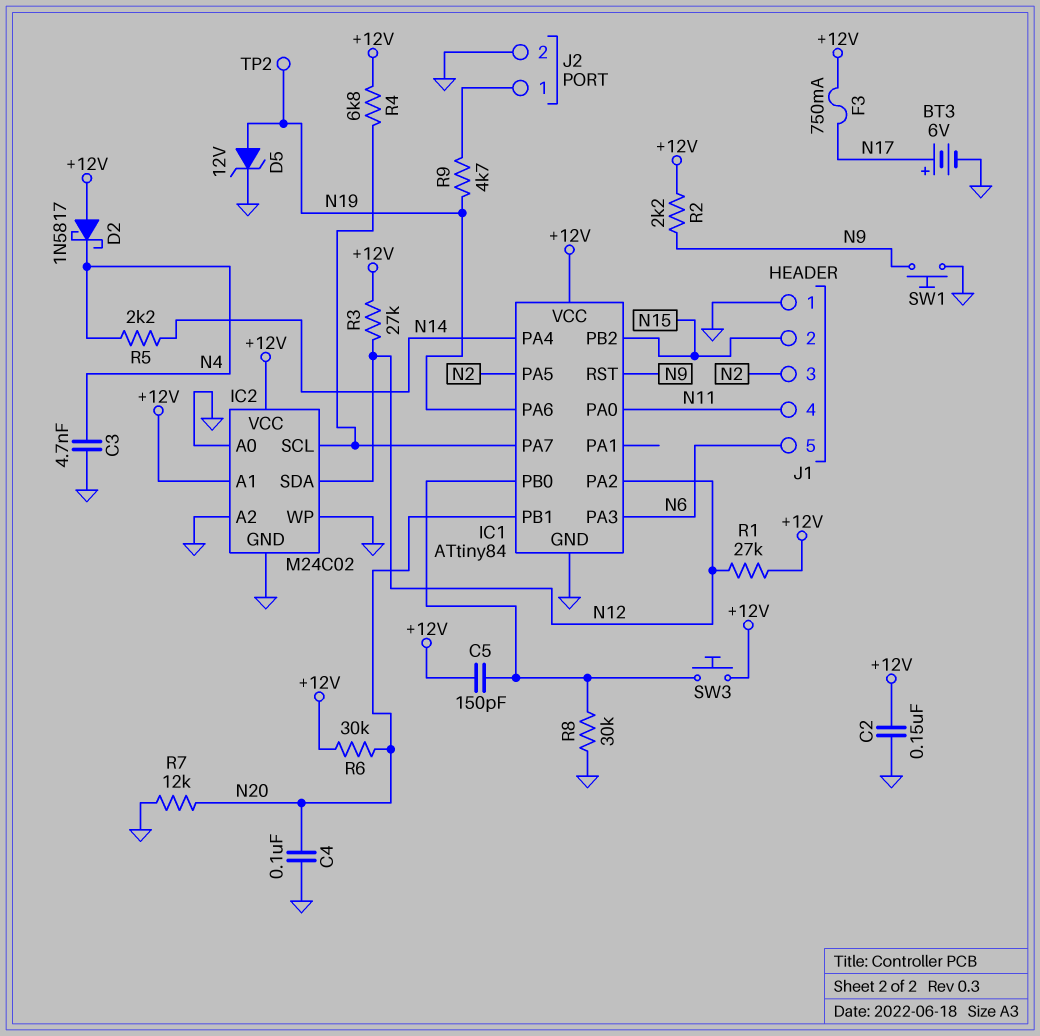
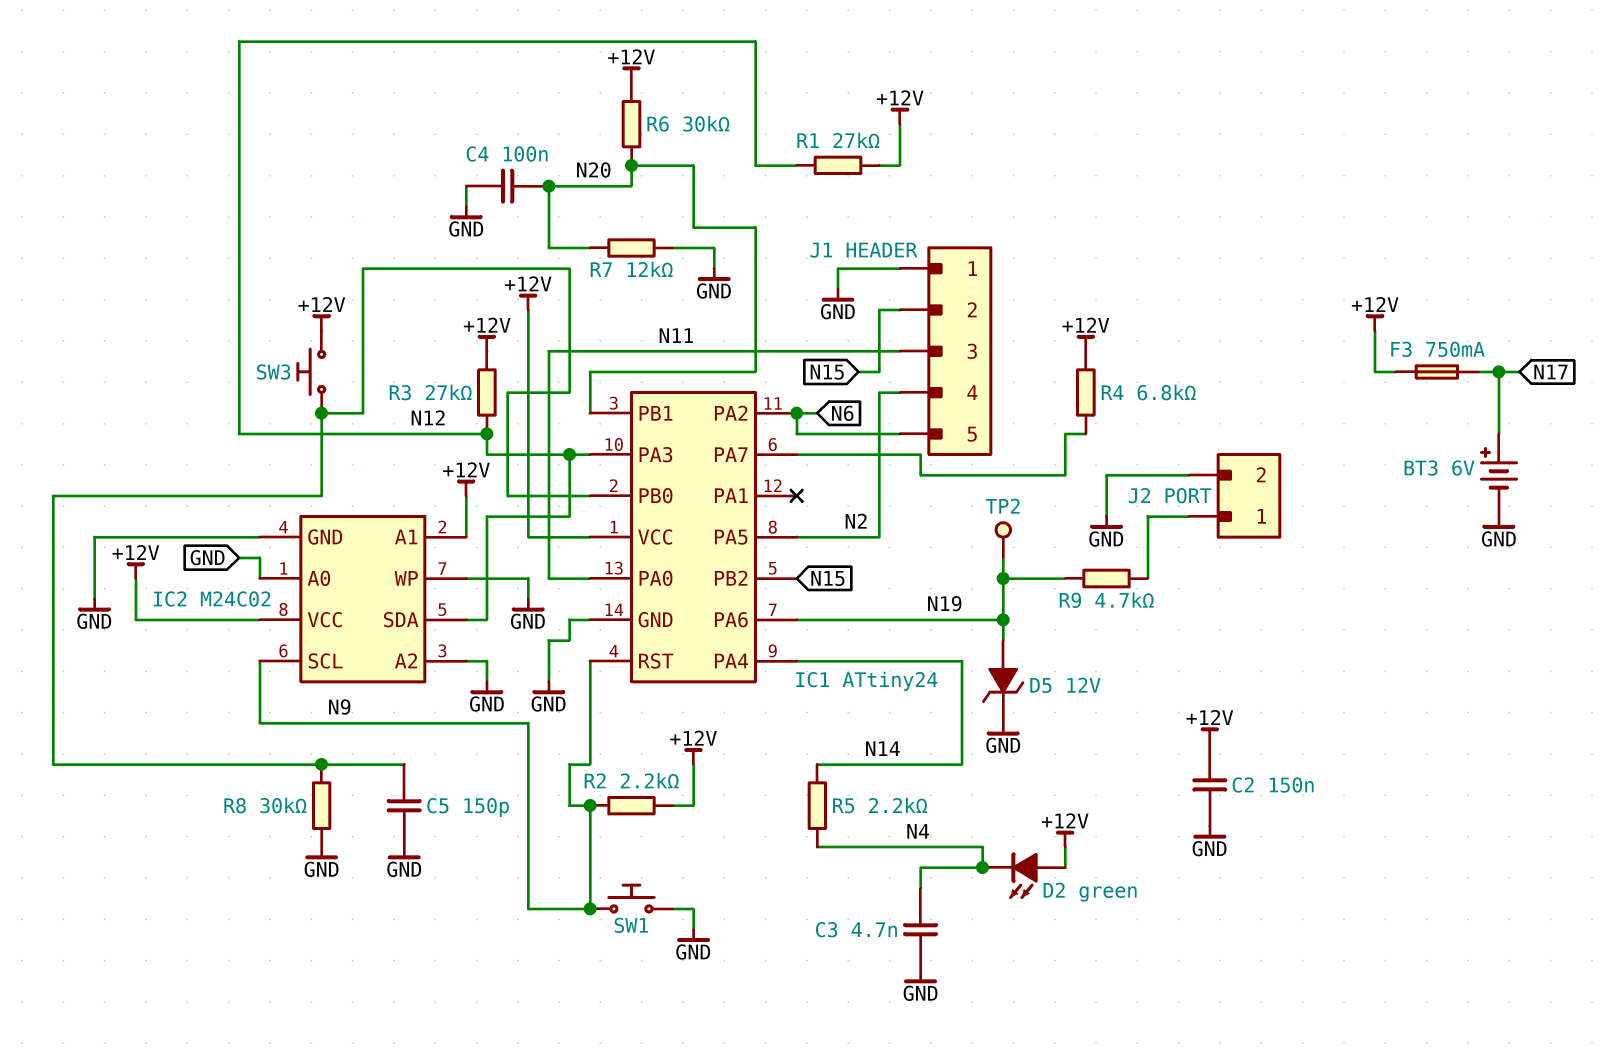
C5: 150pF (+12V, IC1/PB0) -> 150pF (GND, IC1/PB0)
D2: schottky 1N5817 (A +12V, K N4) -> LED green (A +12V, K N4)
IC1: ATtiny84 -> ATtiny24
IC1 pin PA2: N12 -> N6
IC1 pin PA3: N6 -> N12
IC2 pin SCL: IC1/PA7 -> N9
J1 pin 3: N2 -> N11
J1 pin 4: N11 -> N2

